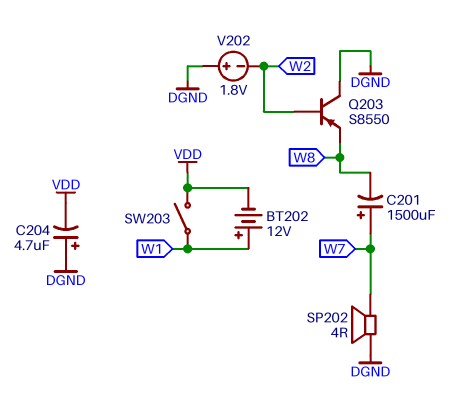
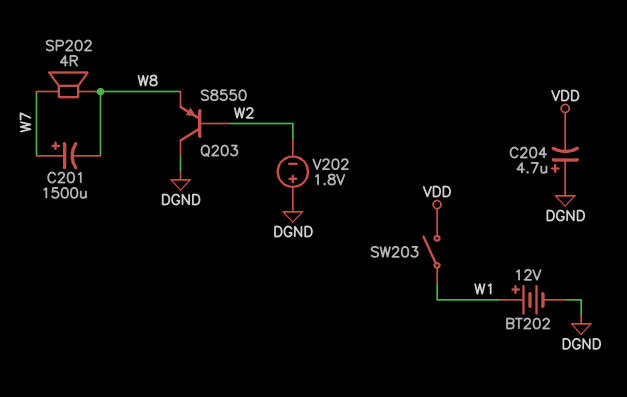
BT202: 12V (plus W1, minus VDD) -> 12V (plus W1, minus DGND)
SP202: speaker 4R (DGND, W7) -> speaker 4R (W7, W8)

